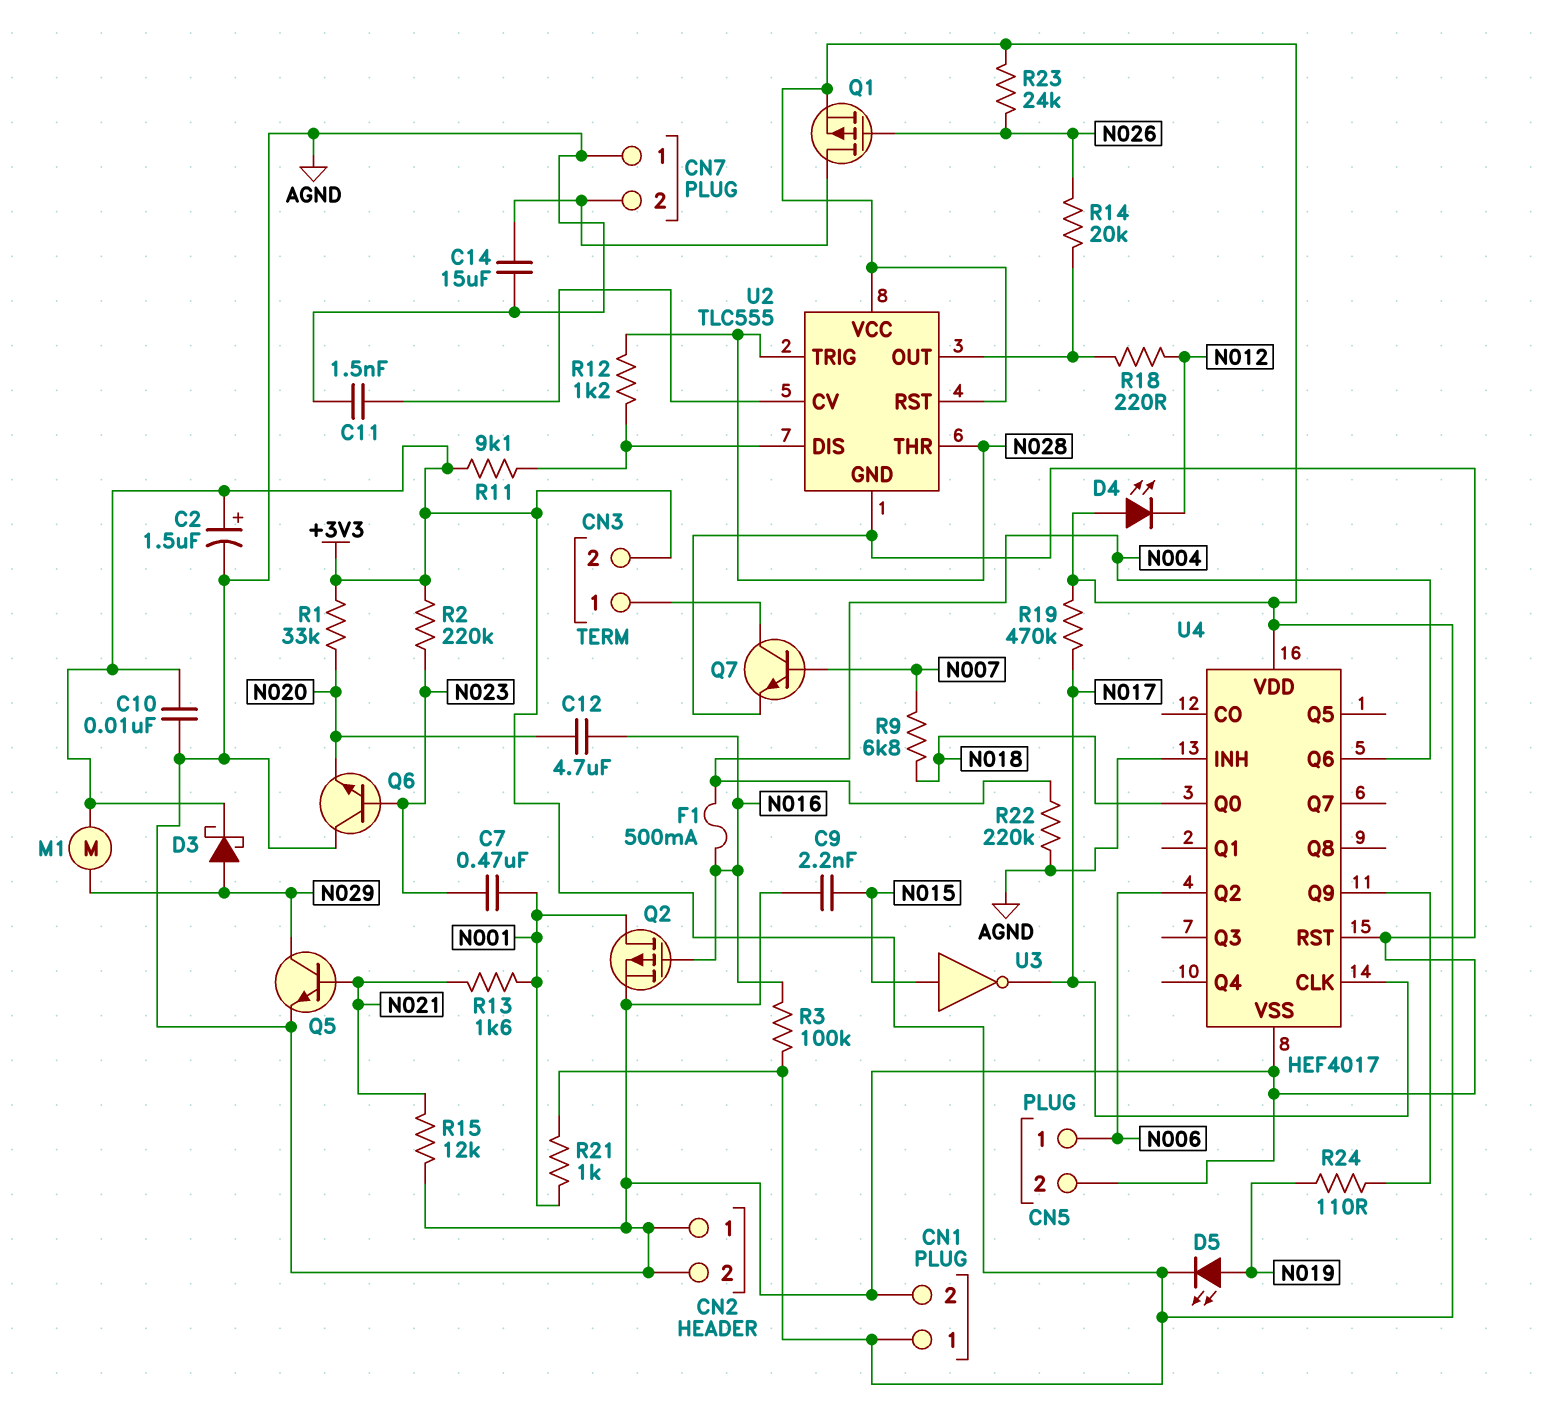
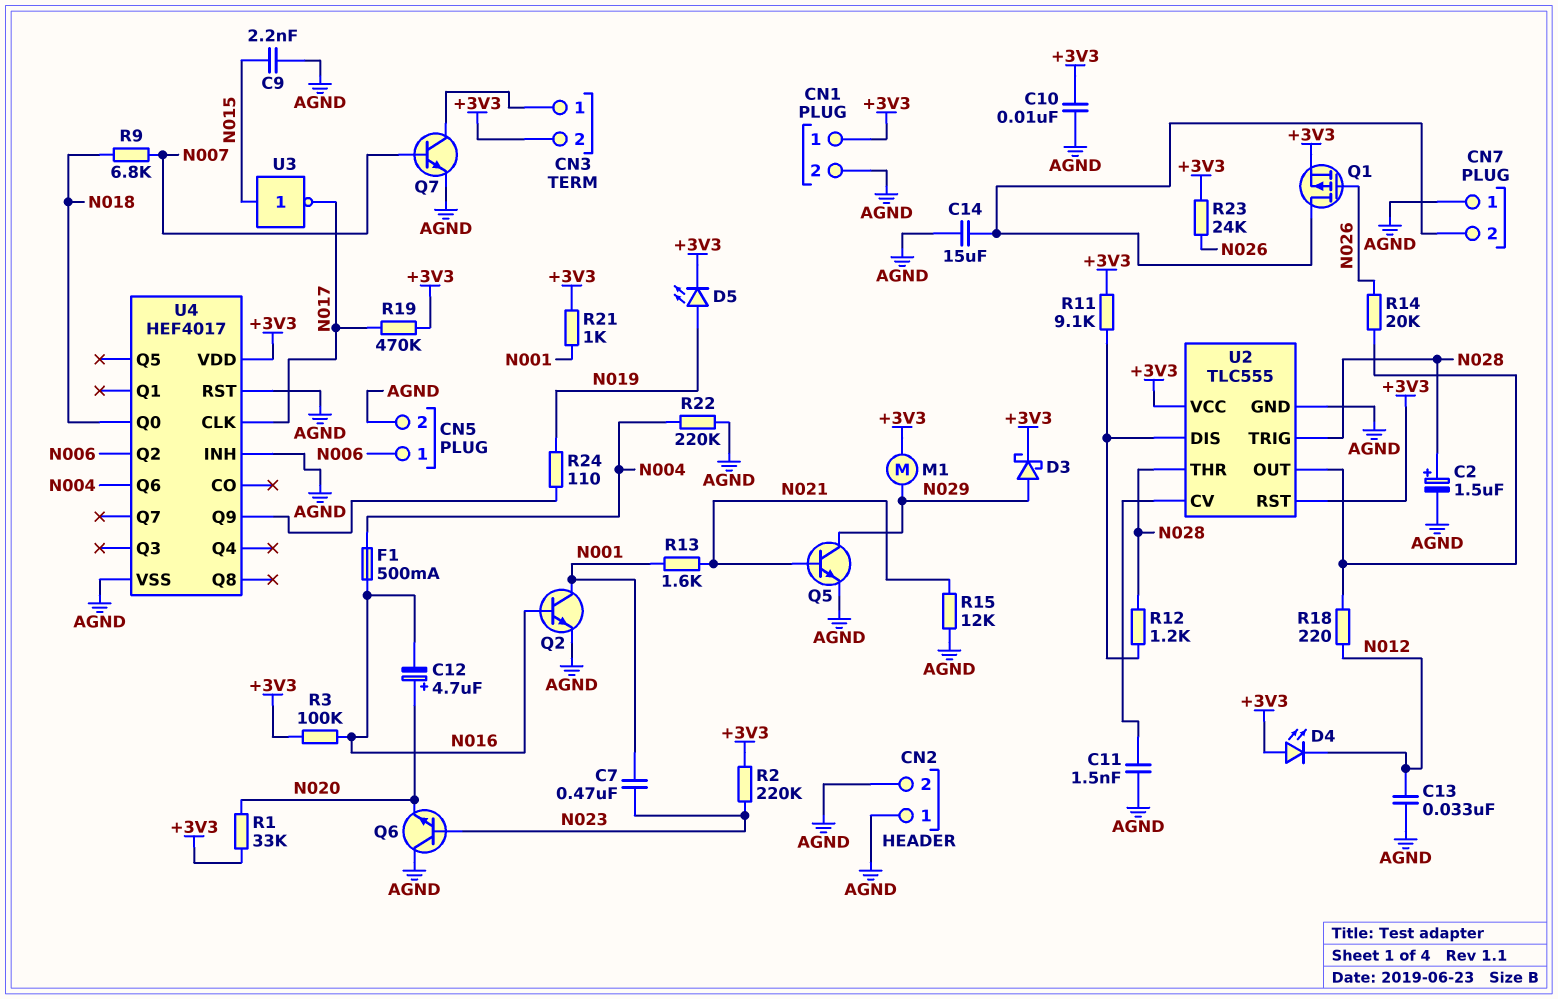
C2: 1.5uF (plus +3V3, minus AGND) -> 1.5uF (plus N028, minus AGND)
C12: 4.7uF (N016, N020) -> 4.7uF (plus N020, minus N016)
C13: none -> 33nF (AGND, N012)
Q2: PMOS (G N016, D N001, S AGND) -> NPN (B N016, C N001, E AGND)

